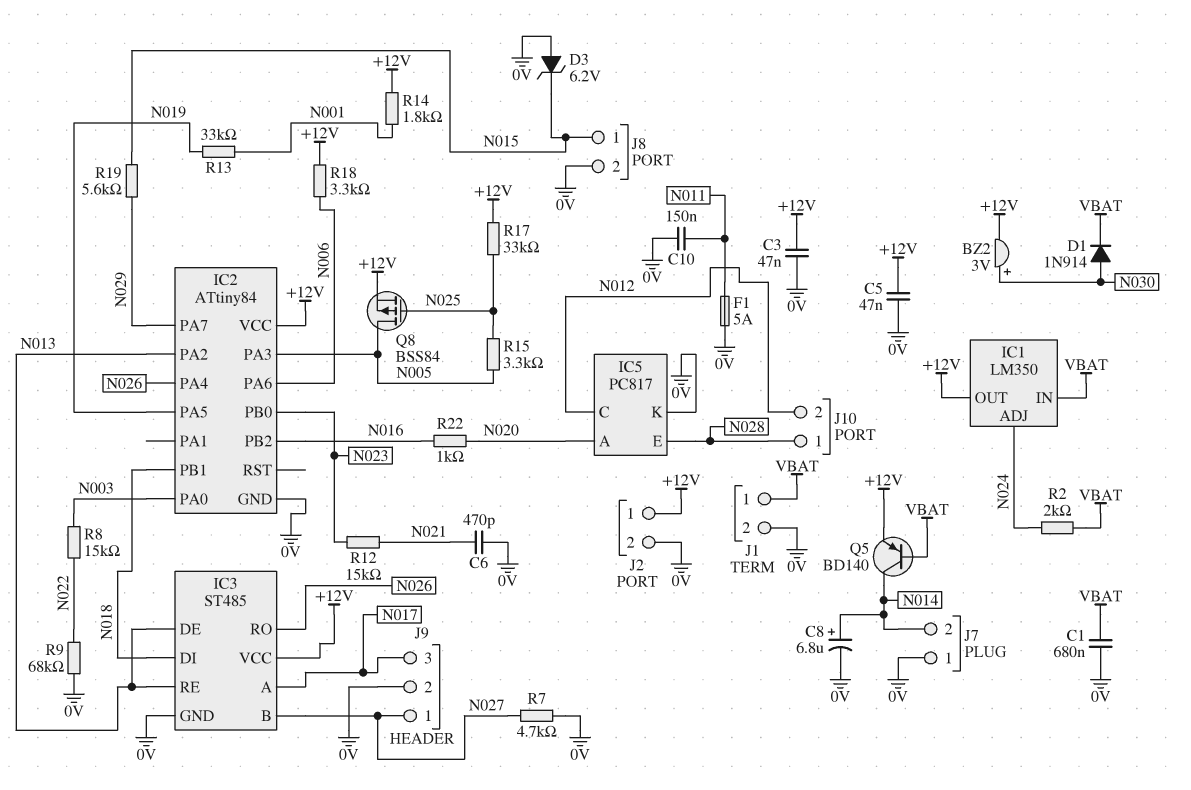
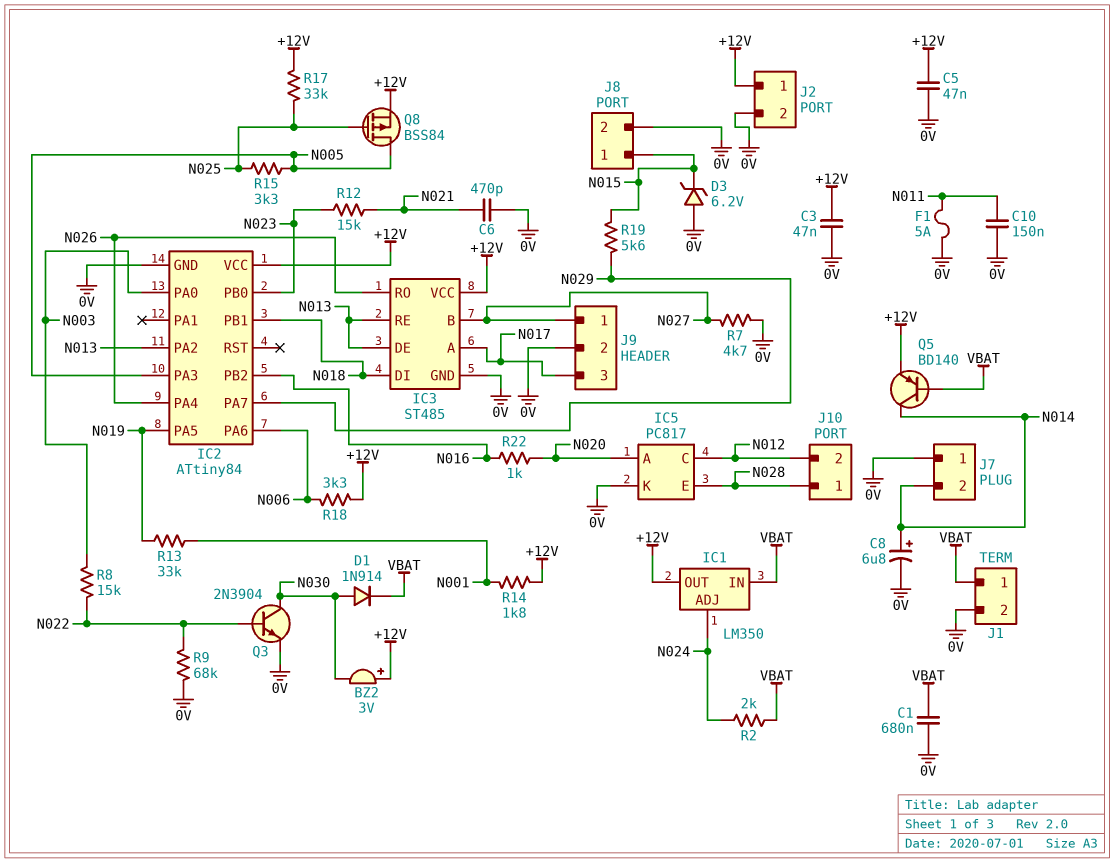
BZ2: buzzer 3V (plus N030, minus +12V) -> buzzer 3V (plus +12V, minus N030)
Q3: none -> NPN 2N3904 (B N022, C N030, E 0V)

